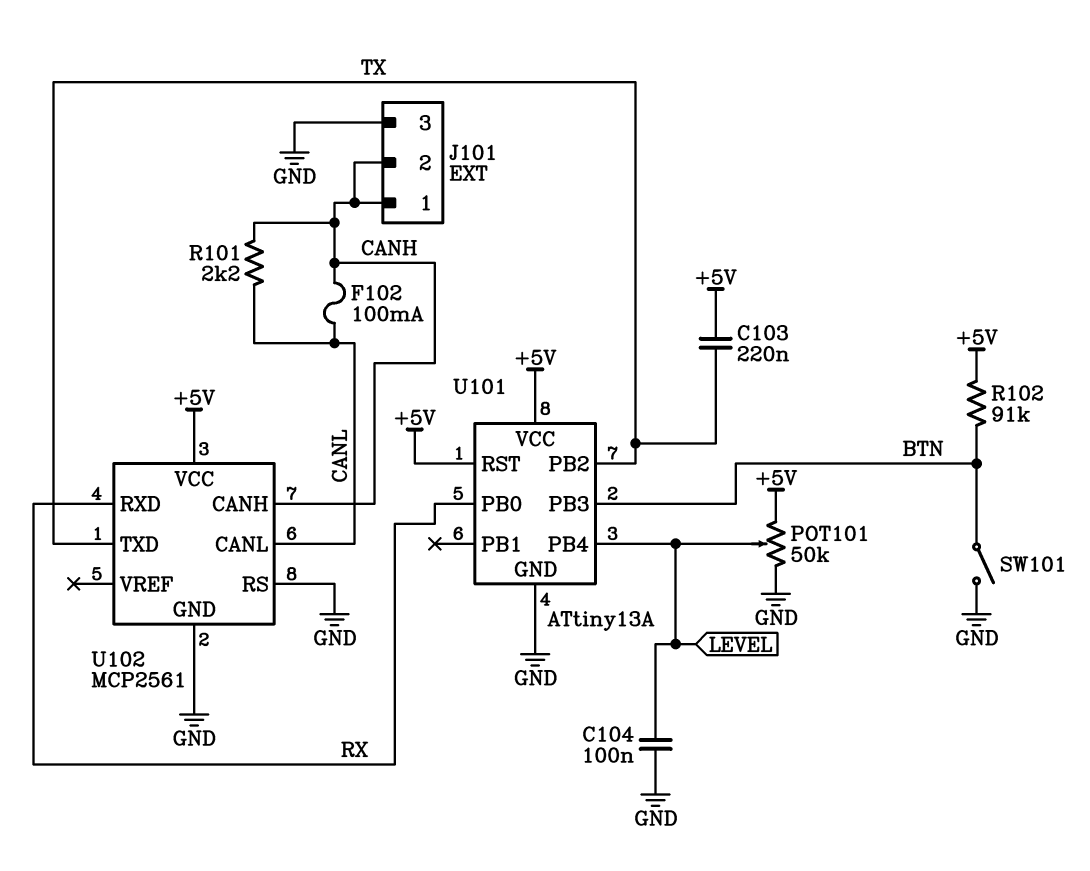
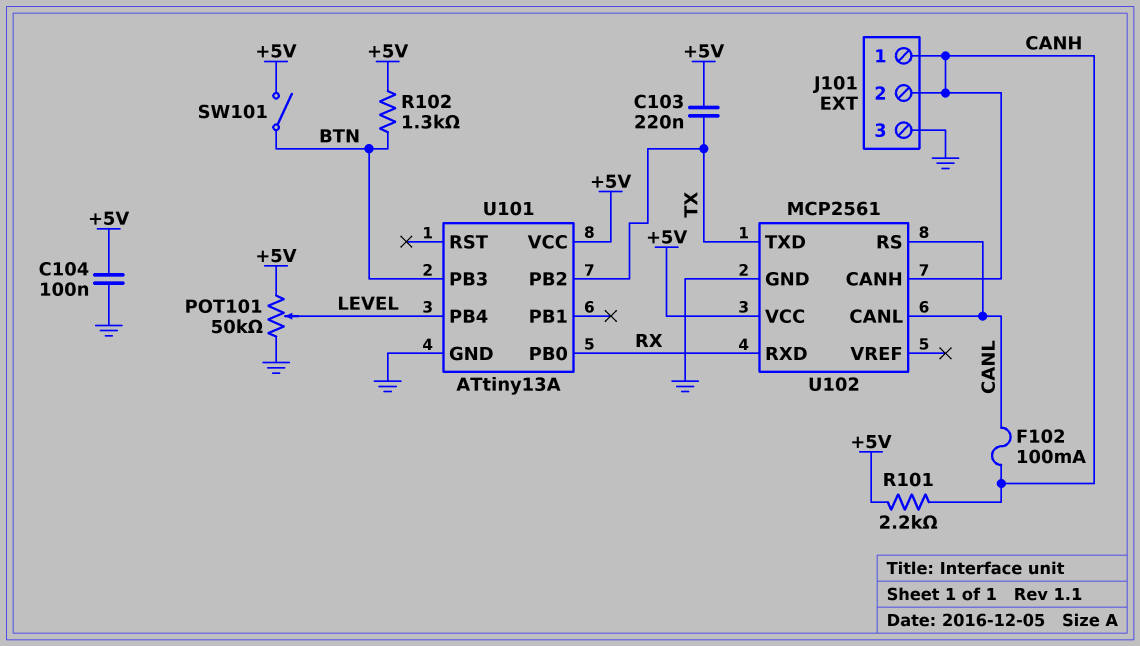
C104: 100nF (GND, LEVEL) -> 100nF (+5V, GND)
R101: 2.2k (CANH, CANL) -> 2.2k (+5V, CANH)
R102: 91k (+5V, BTN) -> 1.3k (+5V, BTN)
SW101: switch (BTN, GND) -> switch (+5V, BTN)
U101 pin RST: +5V -> none
U102 pin RS: GND -> CANL

